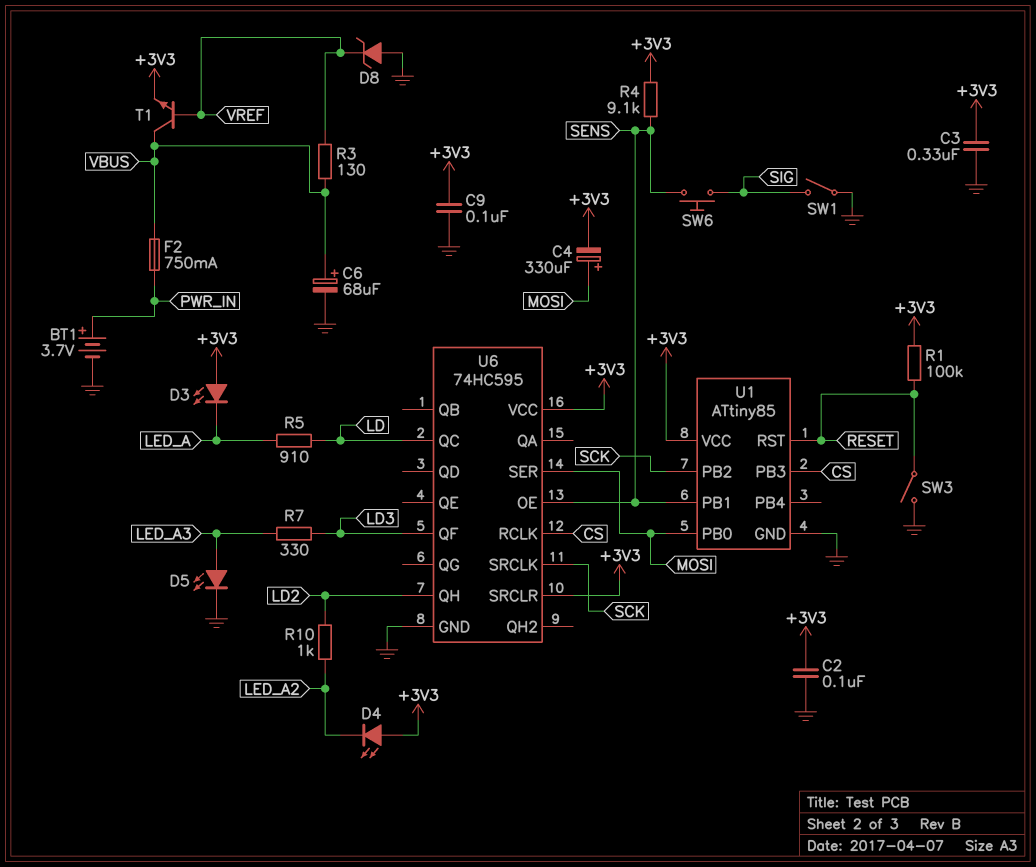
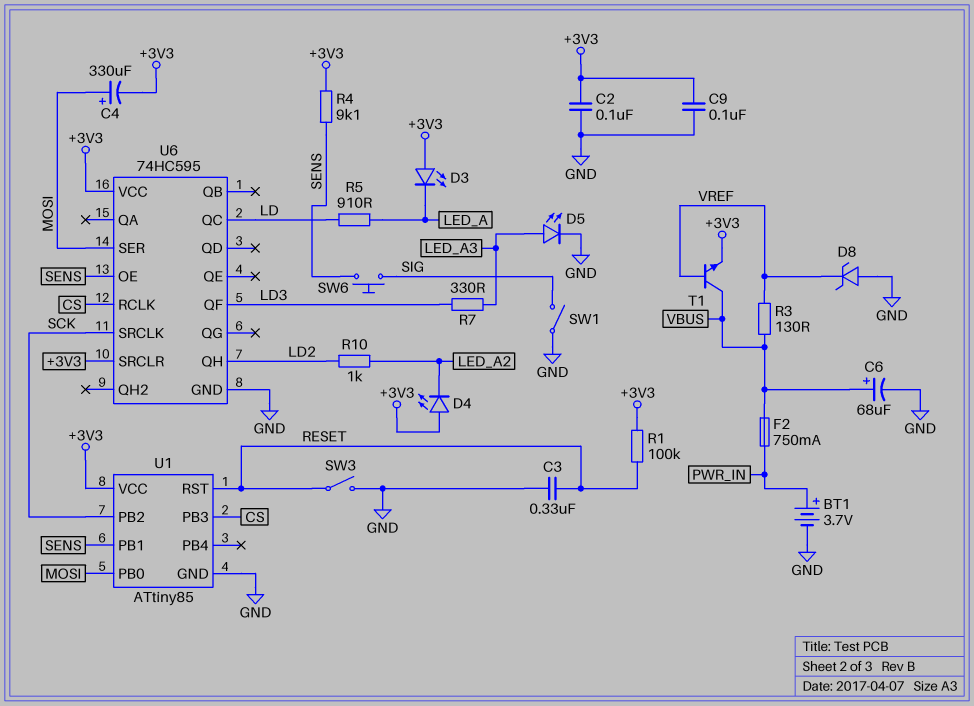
C3: 330nF (+3V3, GND) -> 330nF (GND, RESET)

